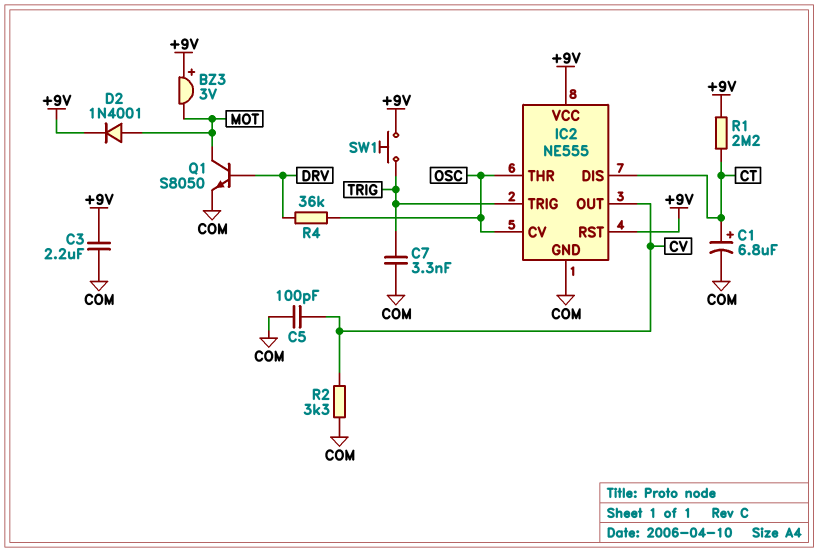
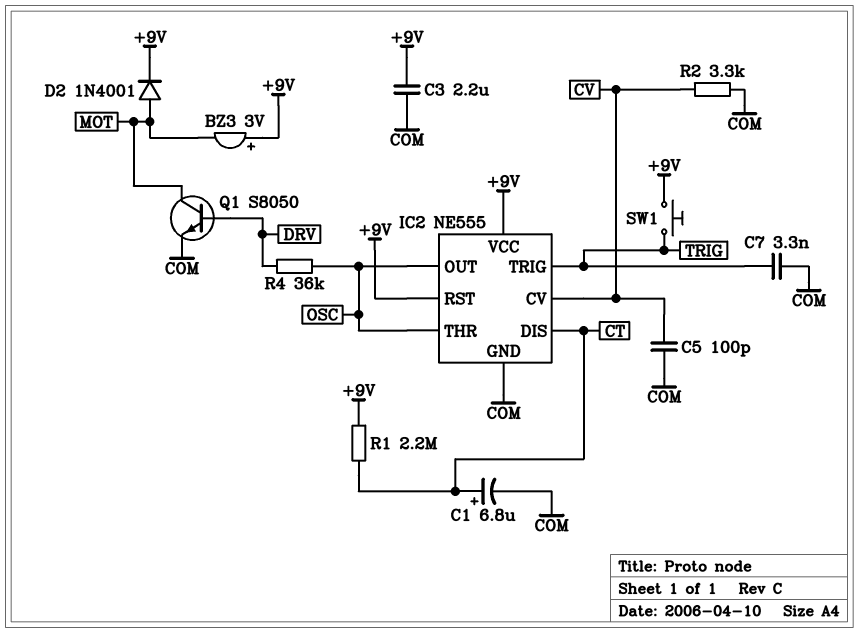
IC2 pin CV: OSC -> CV
IC2 pin OUT: CV -> OSC

